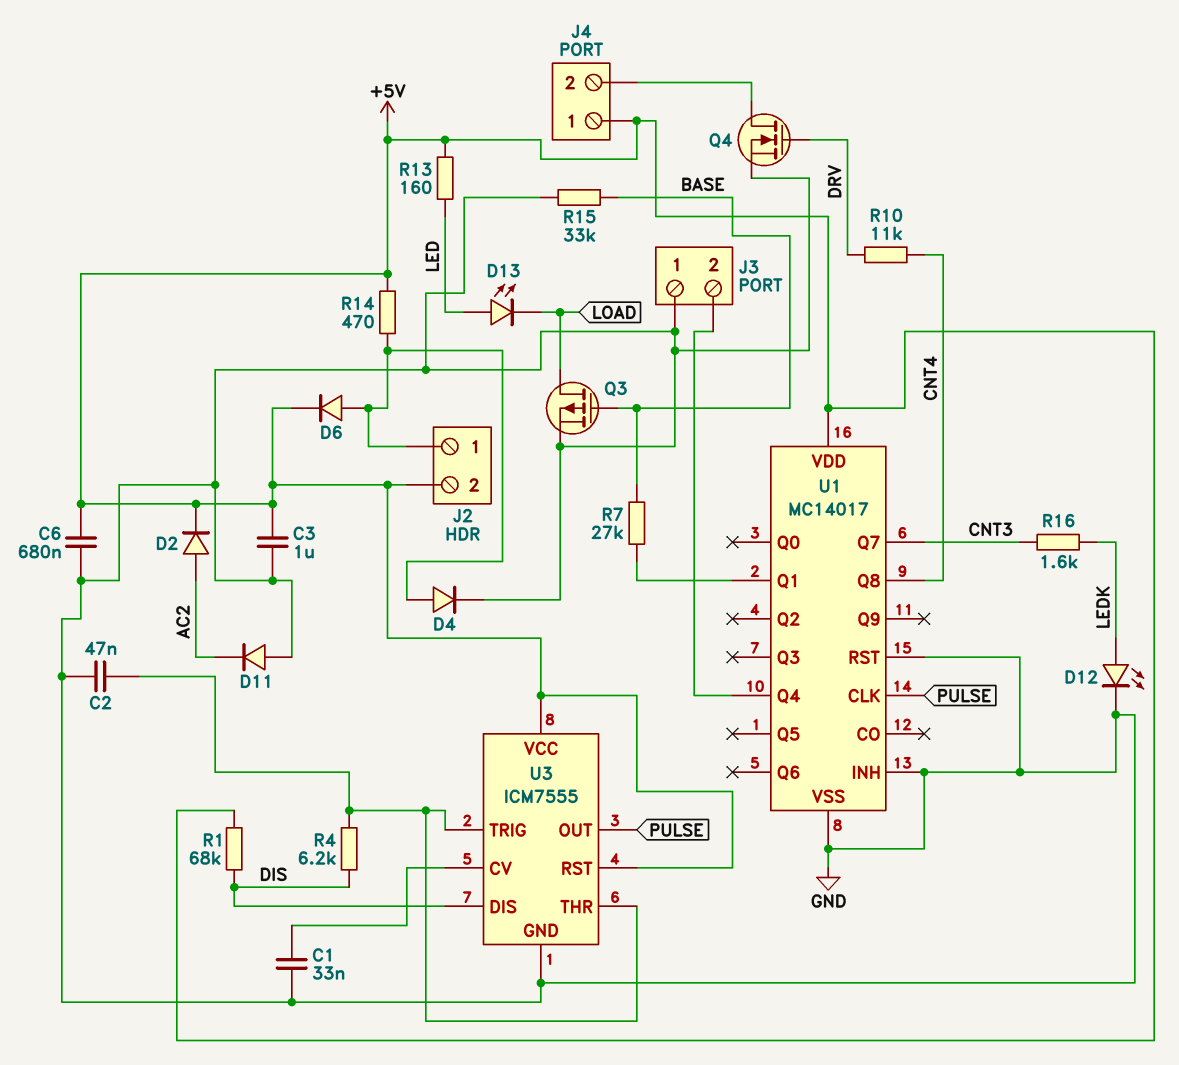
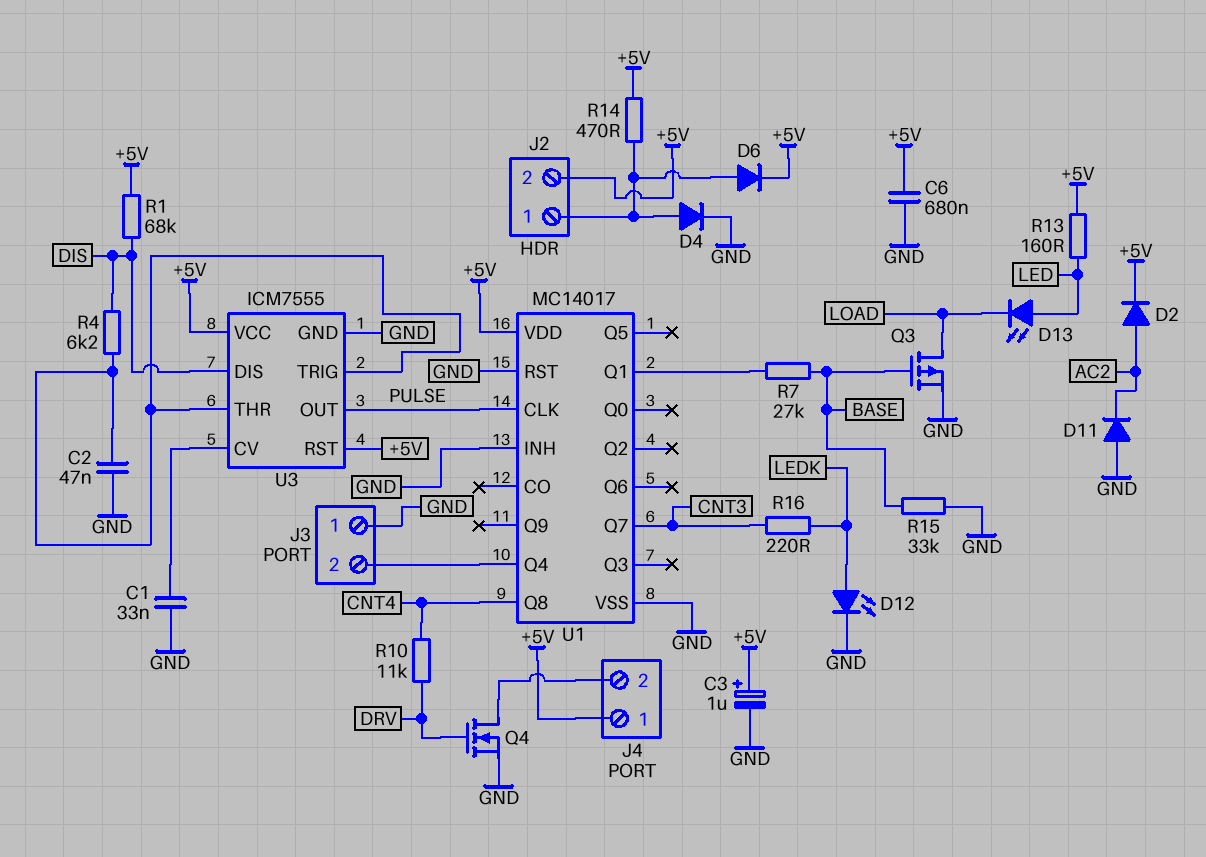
C3: 1uF (+5V, GND) -> 1uF (plus +5V, minus GND)
R16: 1.6k (CNT3, LEDK) -> 220 (CNT3, LEDK)

